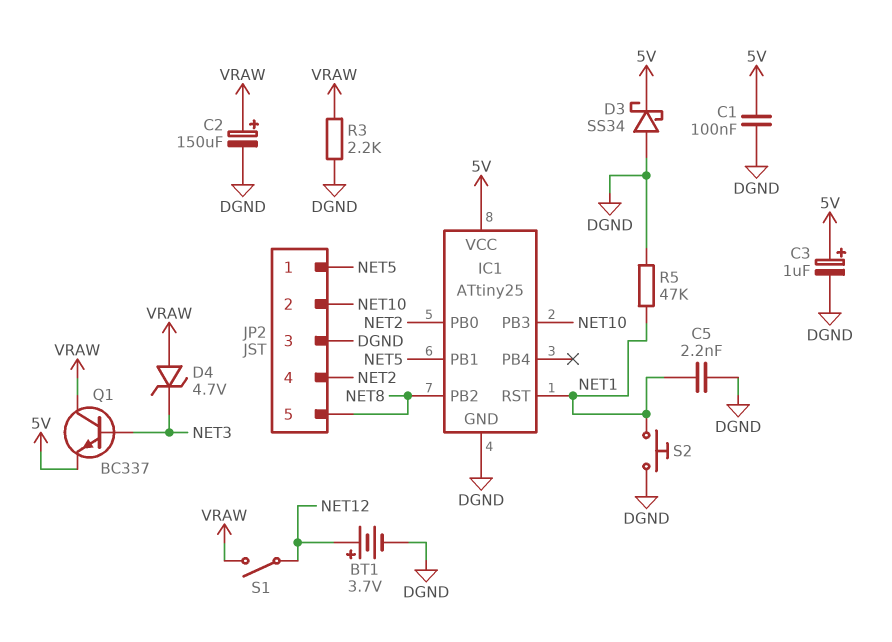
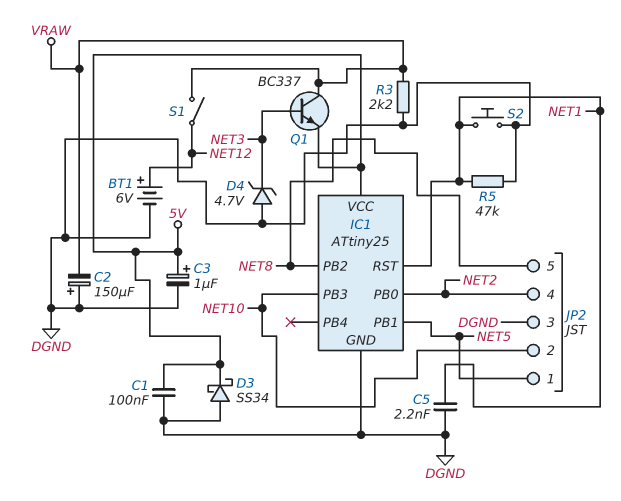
BT1: 3.7V (plus NET12, minus DGND) -> 6V (plus NET12, minus DGND)
C2: 150uF (plus VRAW, minus DGND) -> 150uF (plus DGND, minus VRAW)
D4: zener 4.7V (A VRAW, K NET3) -> zener 4.7V (A DGND, K NET3)

